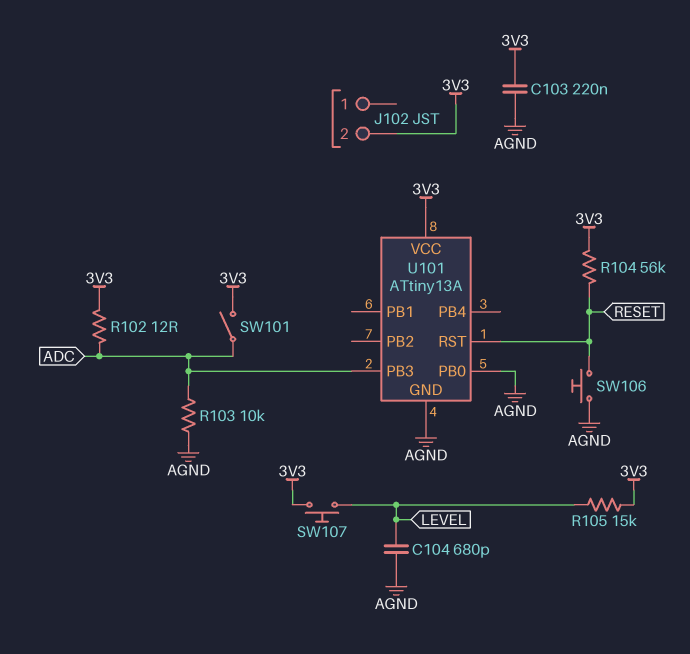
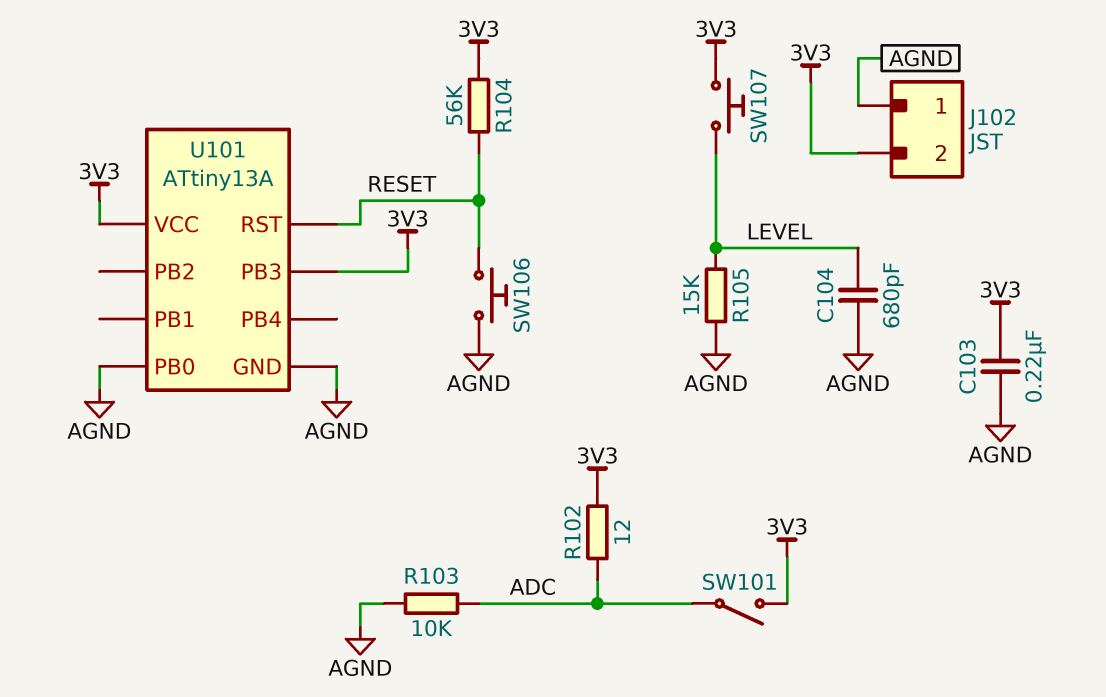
J102 pin 1: none -> AGND
R105: 15k (3V3, LEVEL) -> 15k (AGND, LEVEL)
U101 pin PB3: ADC -> 3V3

